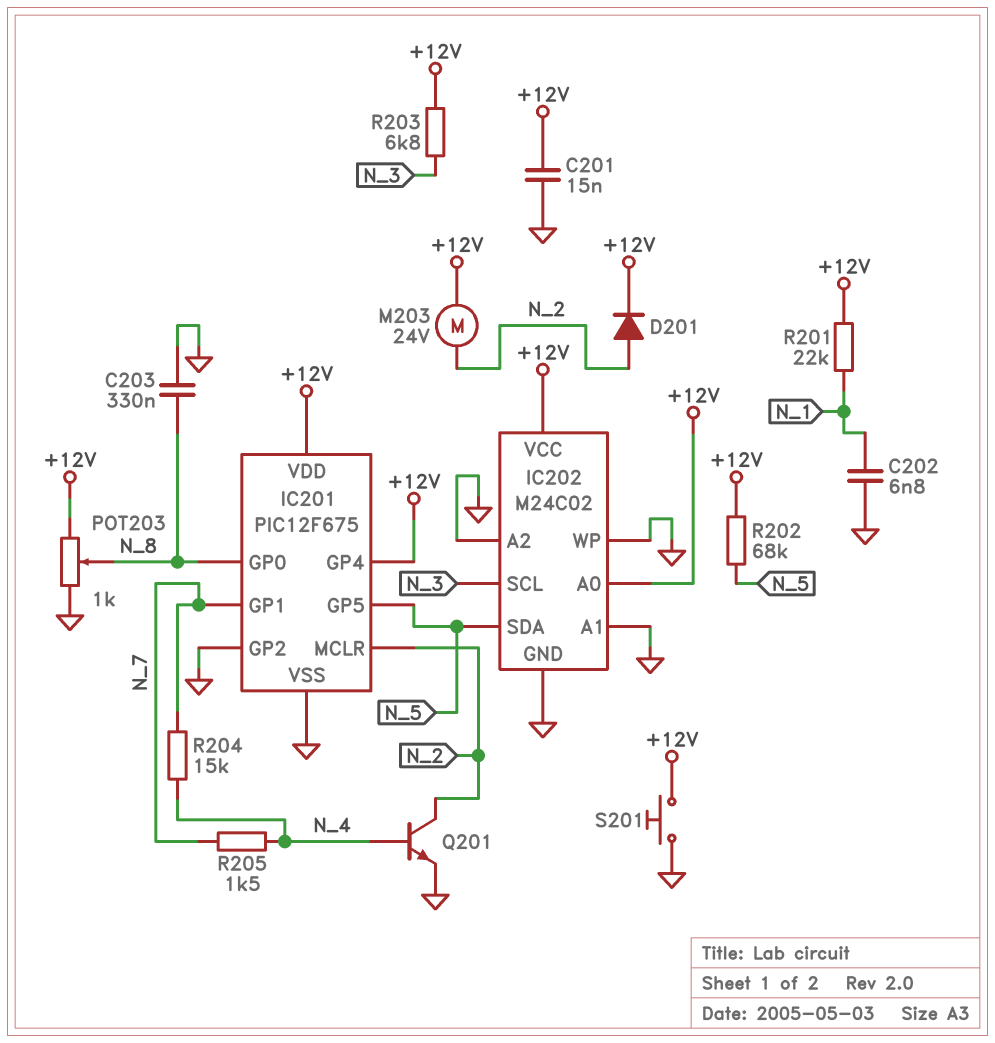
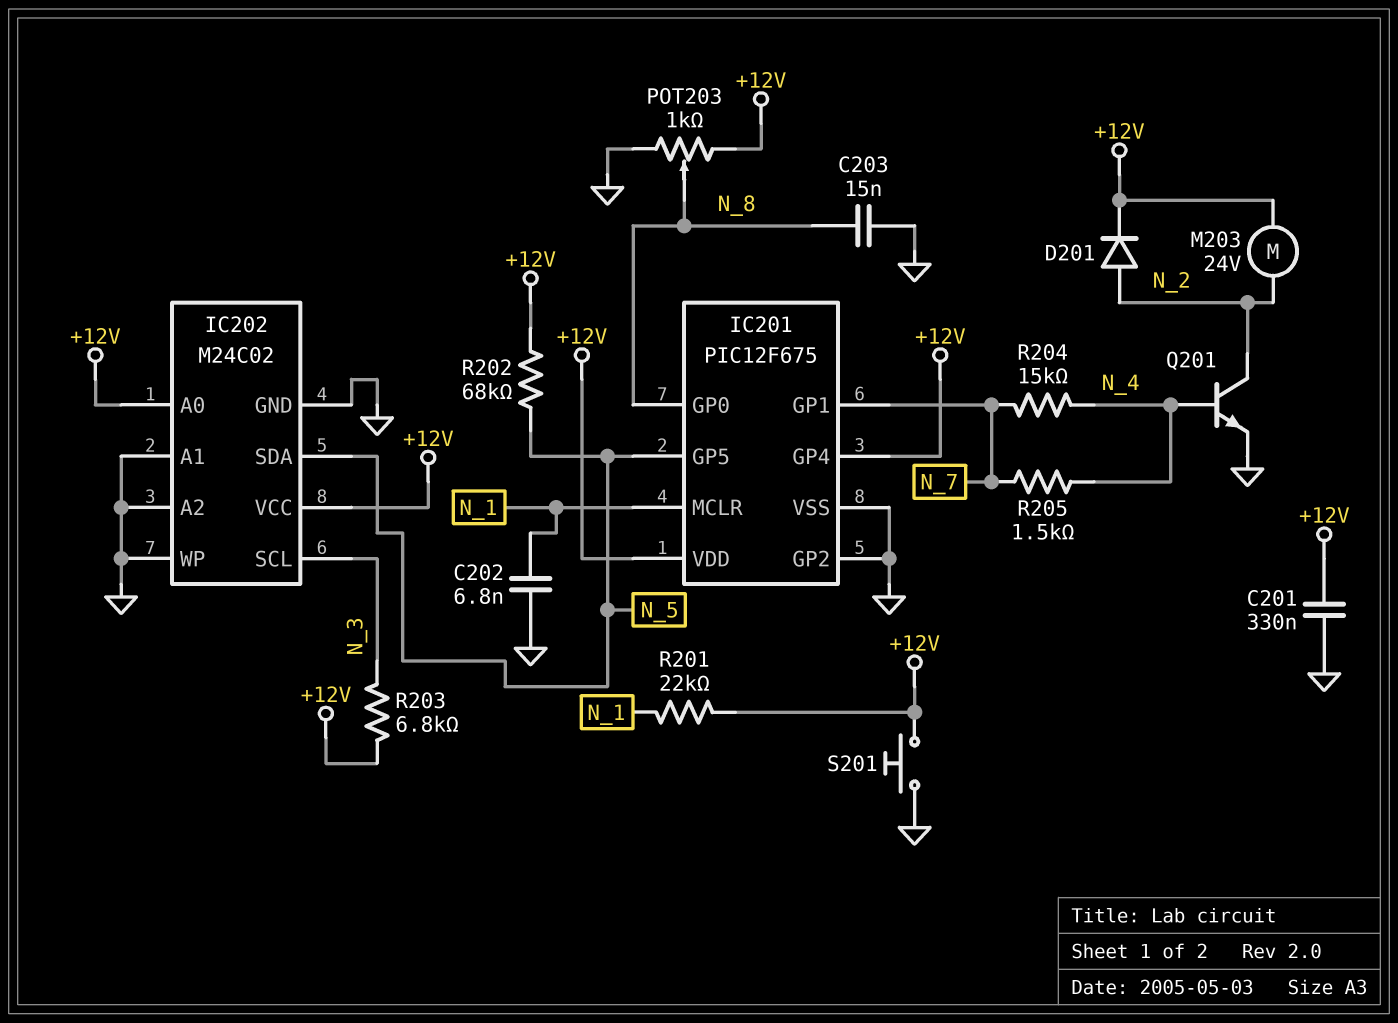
C201: 15nF (+12V, GND) -> 330nF (+12V, GND)
C203: 330nF (GND, N_8) -> 15nF (GND, N_8)
IC201 pin MCLR: N_2 -> N_1

